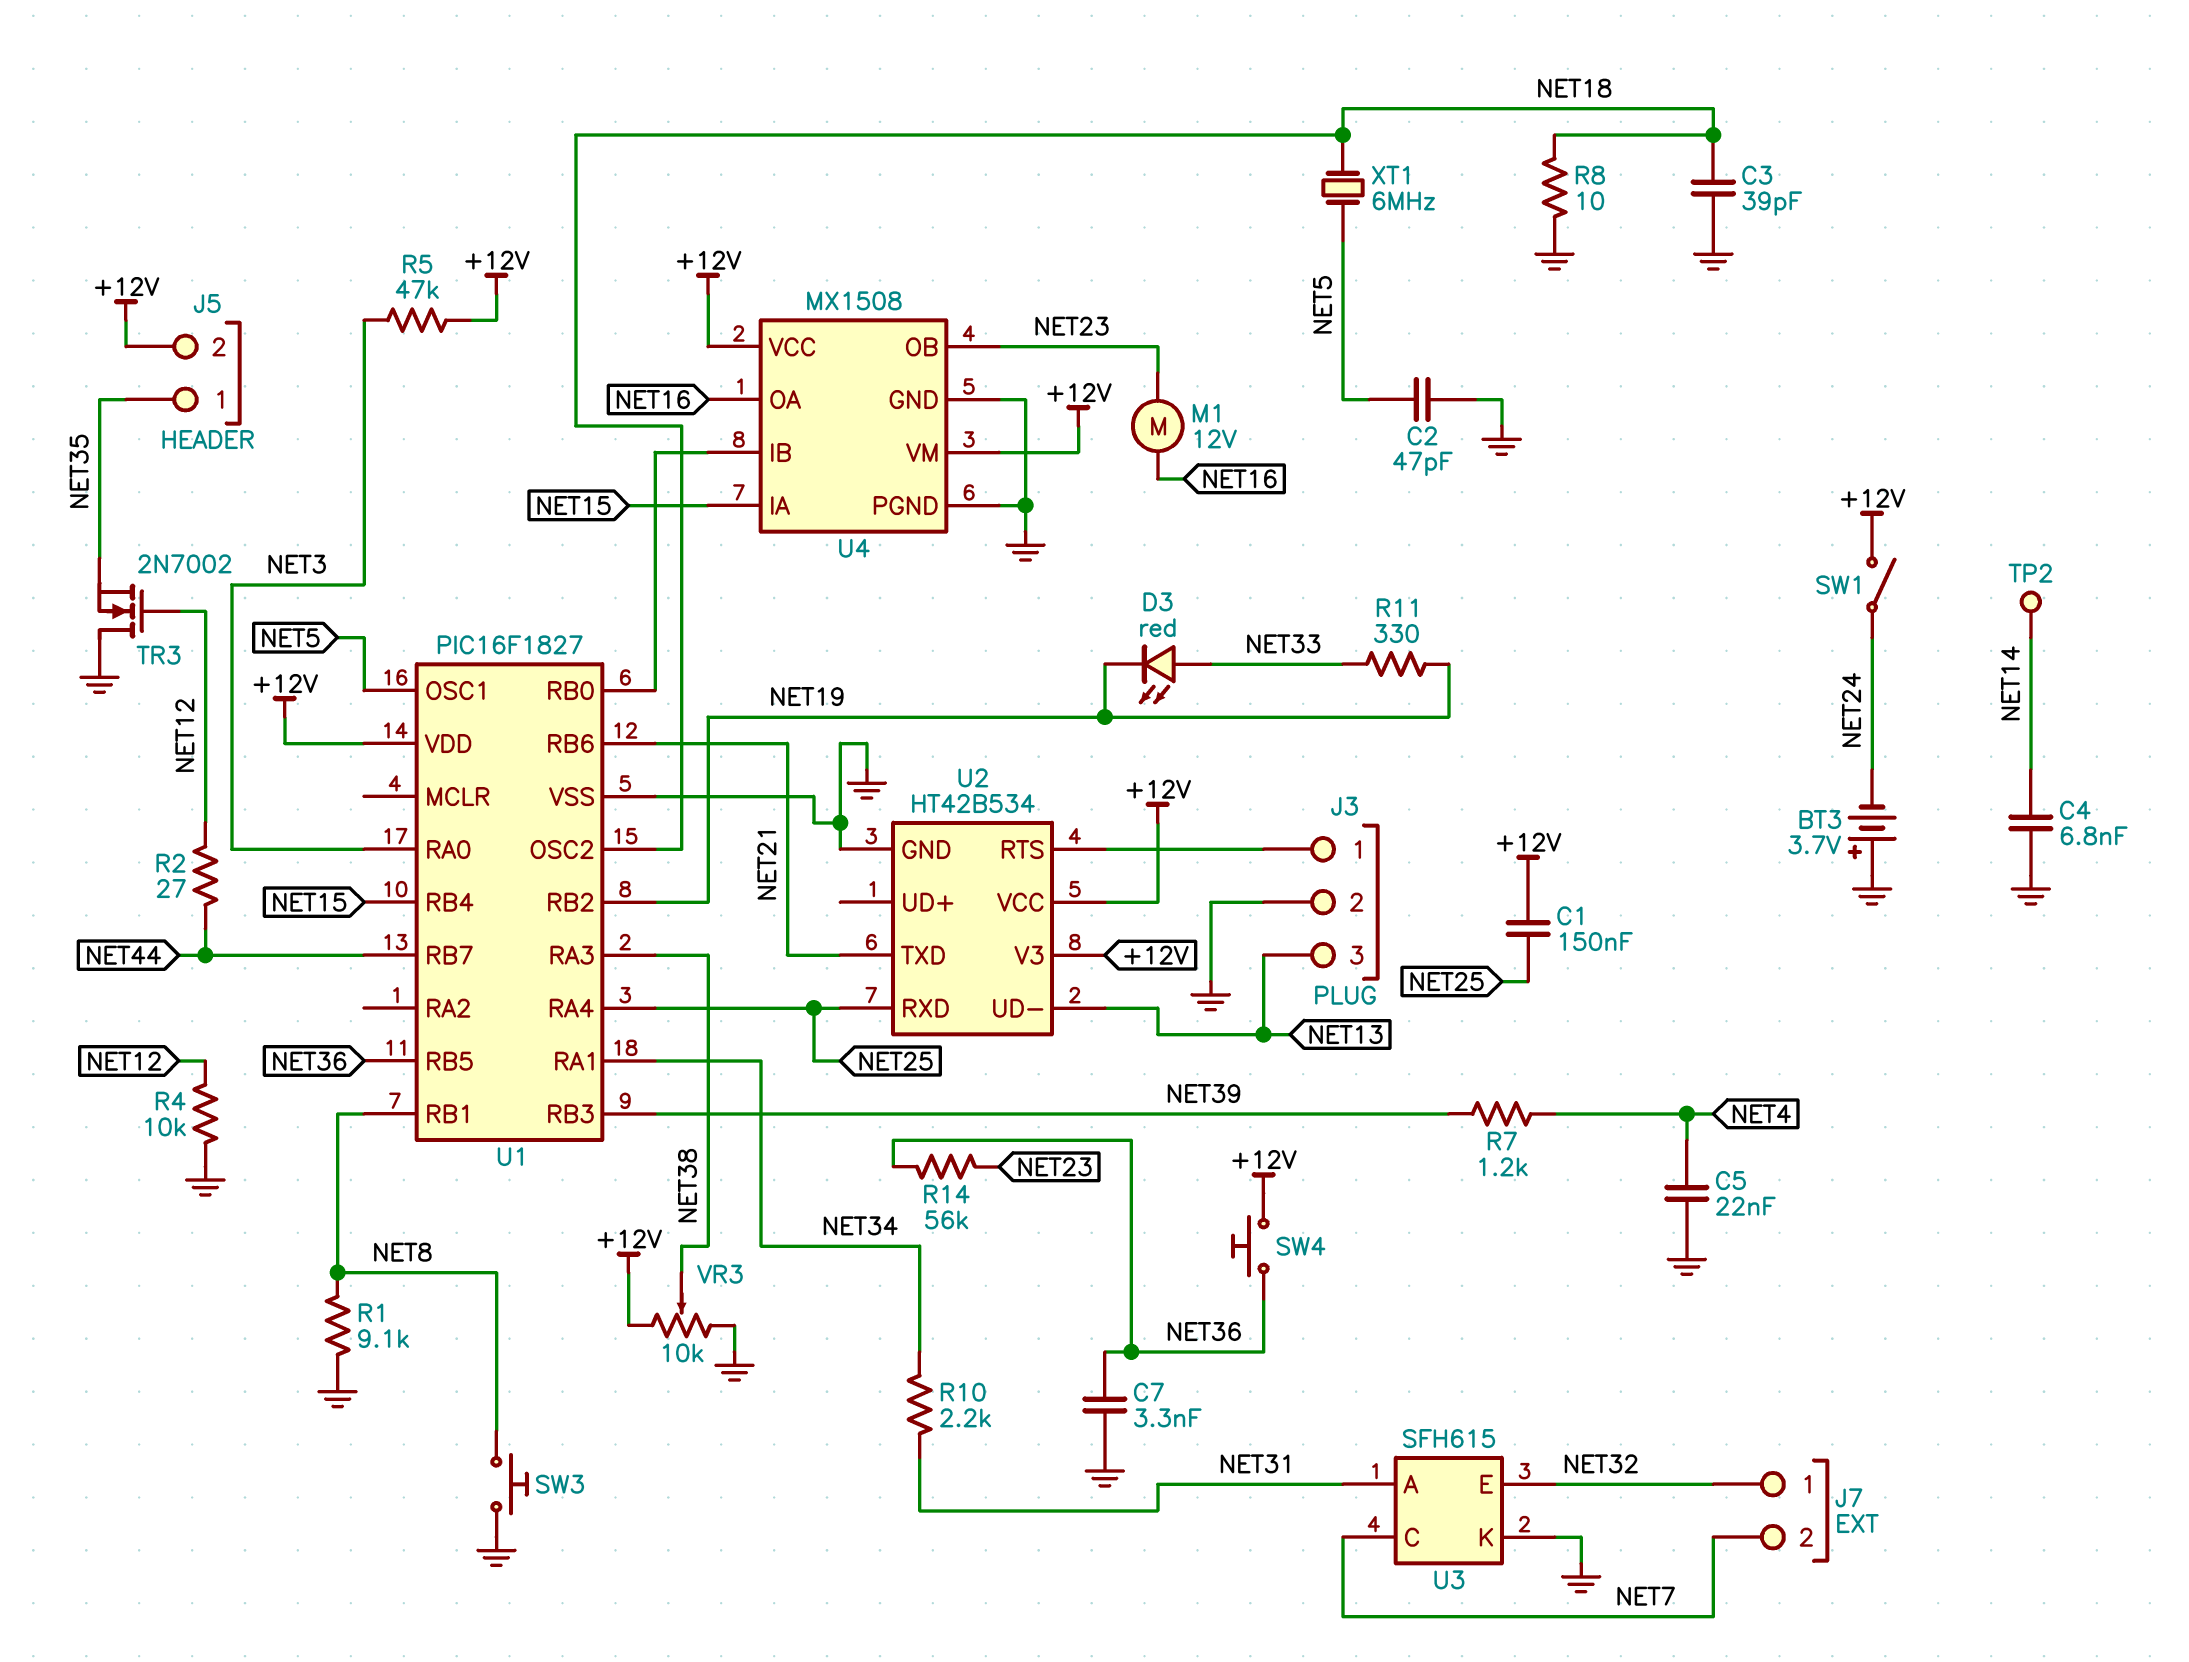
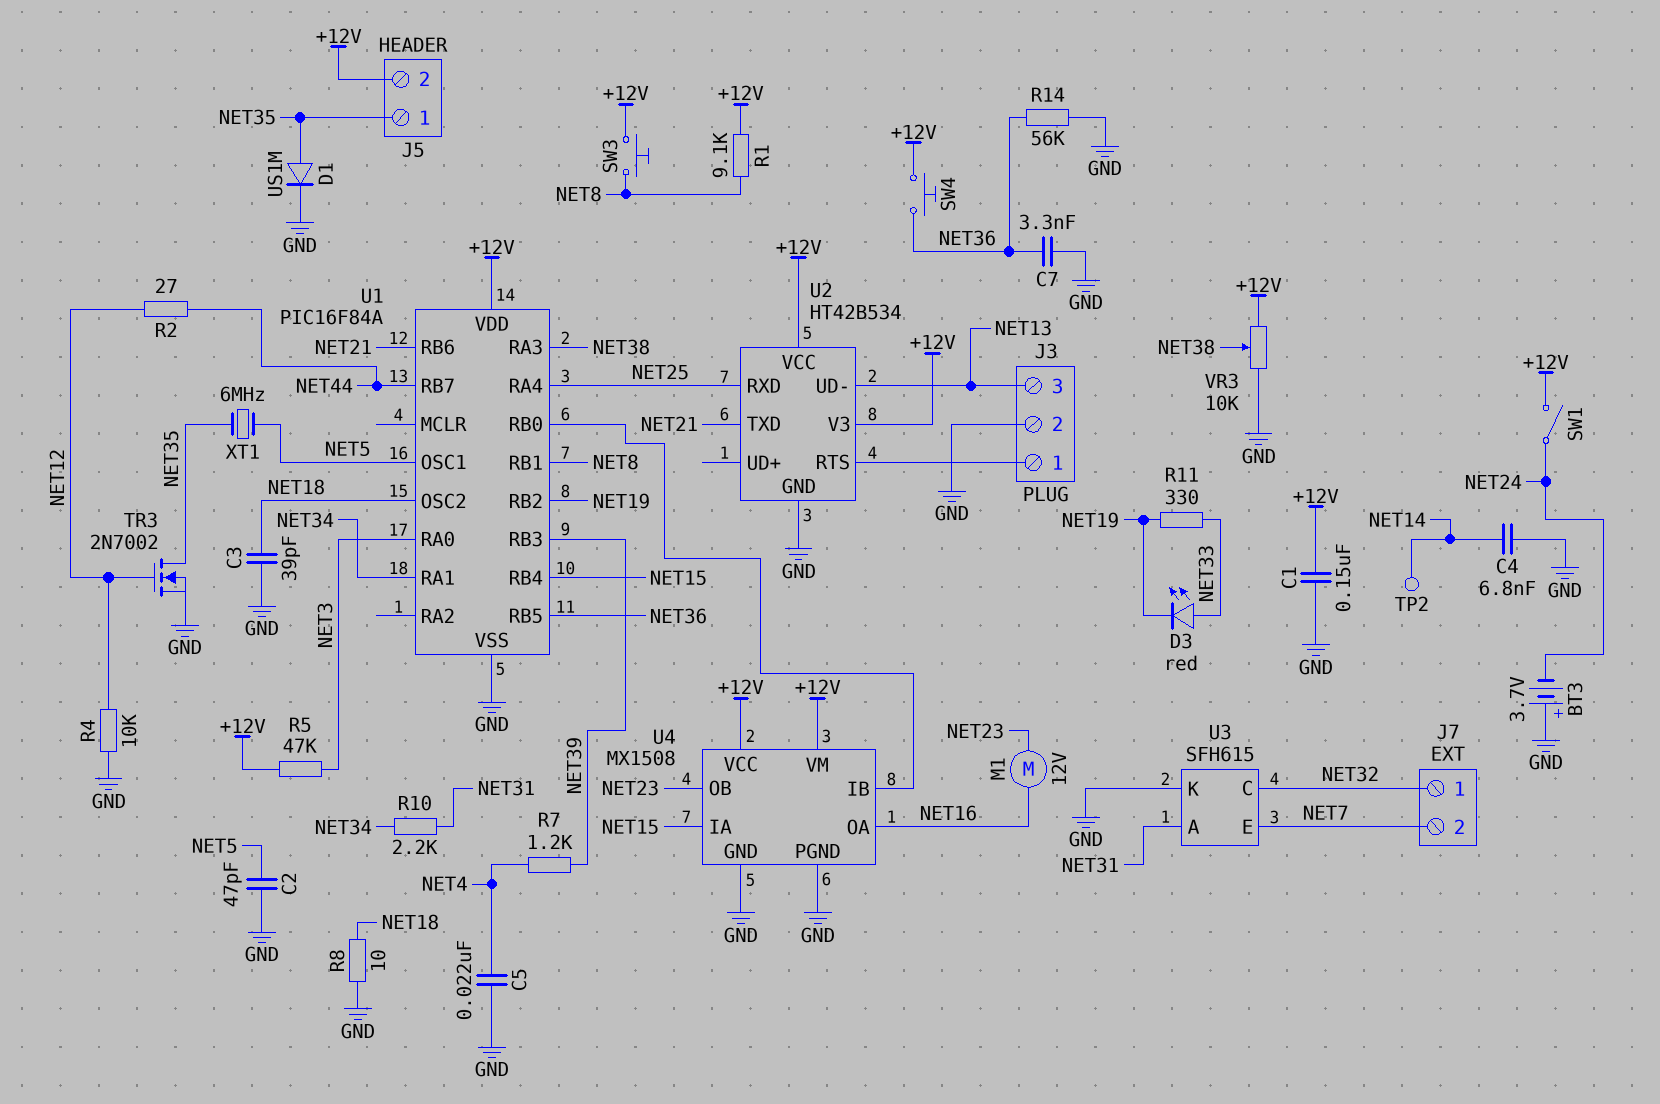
C1: 150nF (+12V, NET25) -> 150nF (+12V, GND)
D1: none -> diode US1M (A NET35, K GND)
R1: 9.1k (GND, NET8) -> 9.1k (+12V, NET8)
R14: 56k (NET23, NET36) -> 56k (GND, NET36)
SW3: button (GND, NET8) -> button (+12V, NET8)
TR3: NMOS 2N7002 (G NET12, D GND, S NET35) -> NMOS 2N7002 (G NET12, D NET35, S GND)
U1: PIC16F1827 -> PIC16F84A
U3 pin C: NET7 -> NET32
U3 pin E: NET32 -> NET7
XT1: 6MHz (NET5, NET18) -> 6MHz (NET5, NET35)

